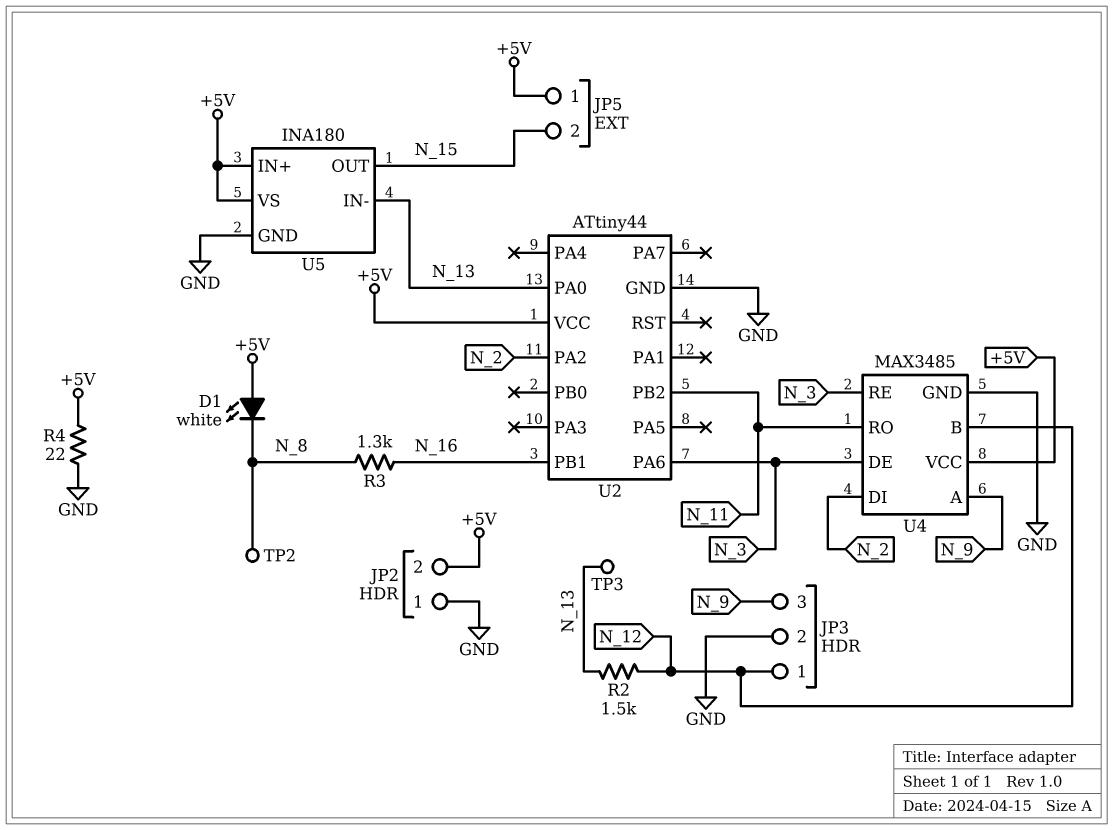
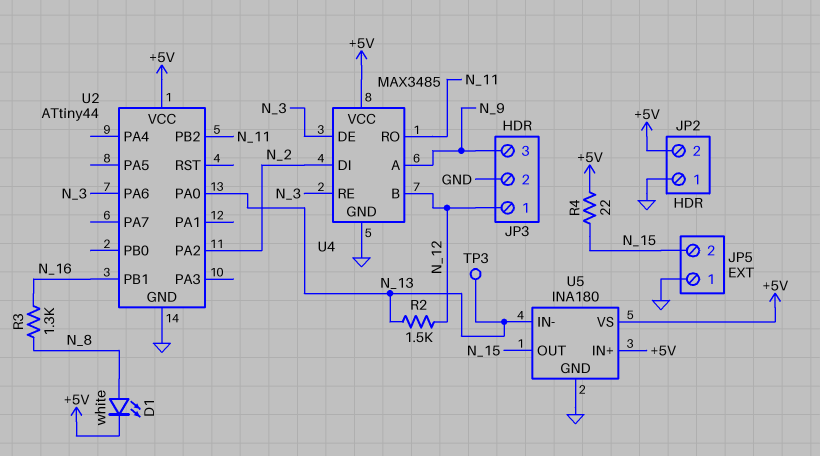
D1: LED white (A +5V, K N_8) -> LED white (A N_8, K +5V)
JP5 pin 1: +5V -> GND
R4: 22 (+5V, GND) -> 22 (+5V, N_15)
TP2: test point (N_8) -> none

